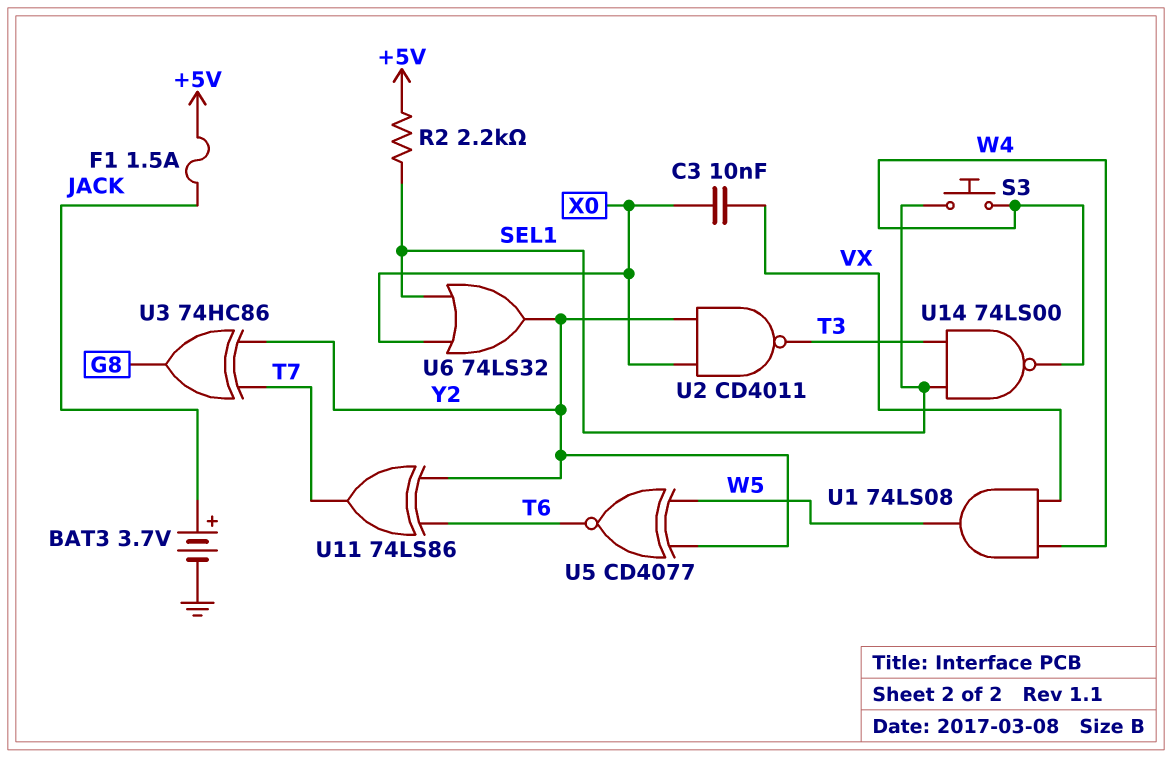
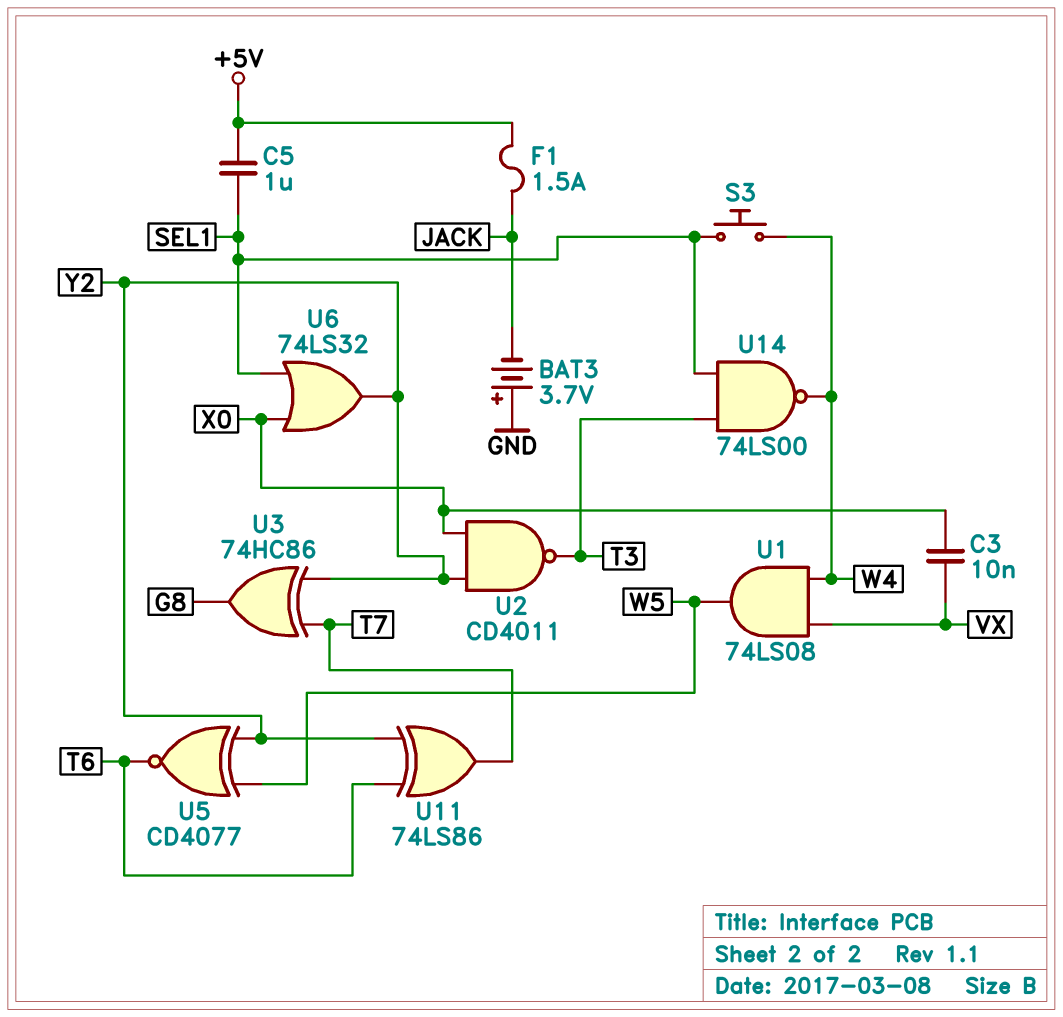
BAT3: 3.7V (plus JACK, minus GND) -> 3.7V (plus GND, minus JACK)
C5: none -> 1uF (+5V, SEL1)
R2: 2.2k (+5V, SEL1) -> none

